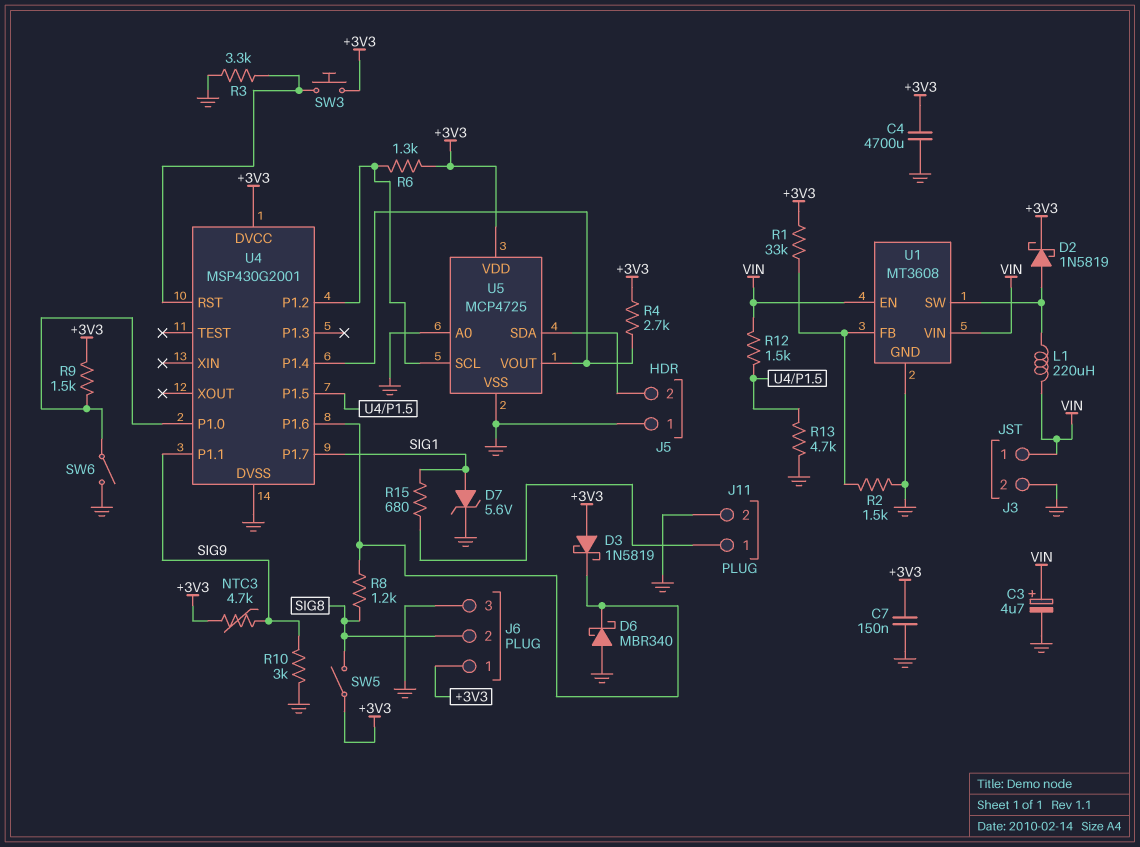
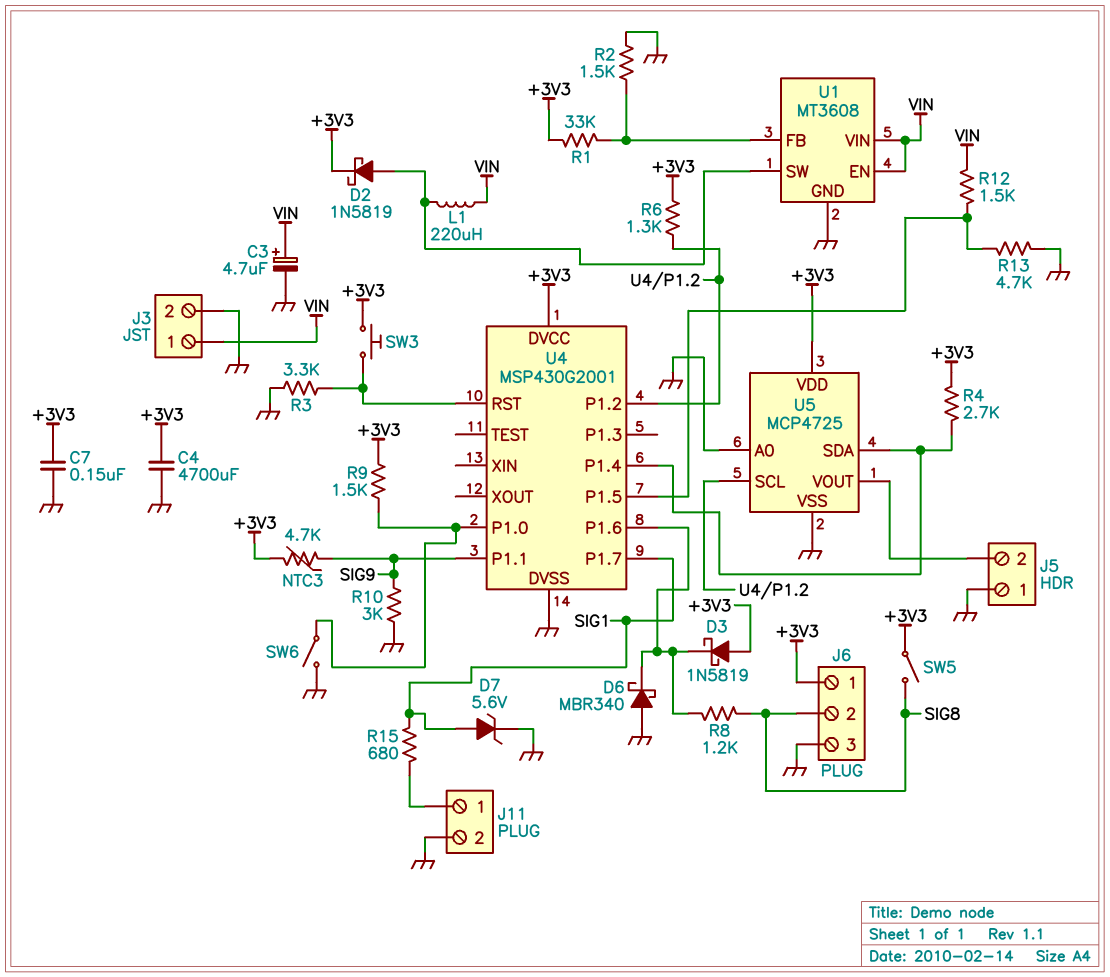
U5 pin SDA: J5/2 -> U4/P1.4
U5 pin VOUT: U4/P1.4 -> J5/2

